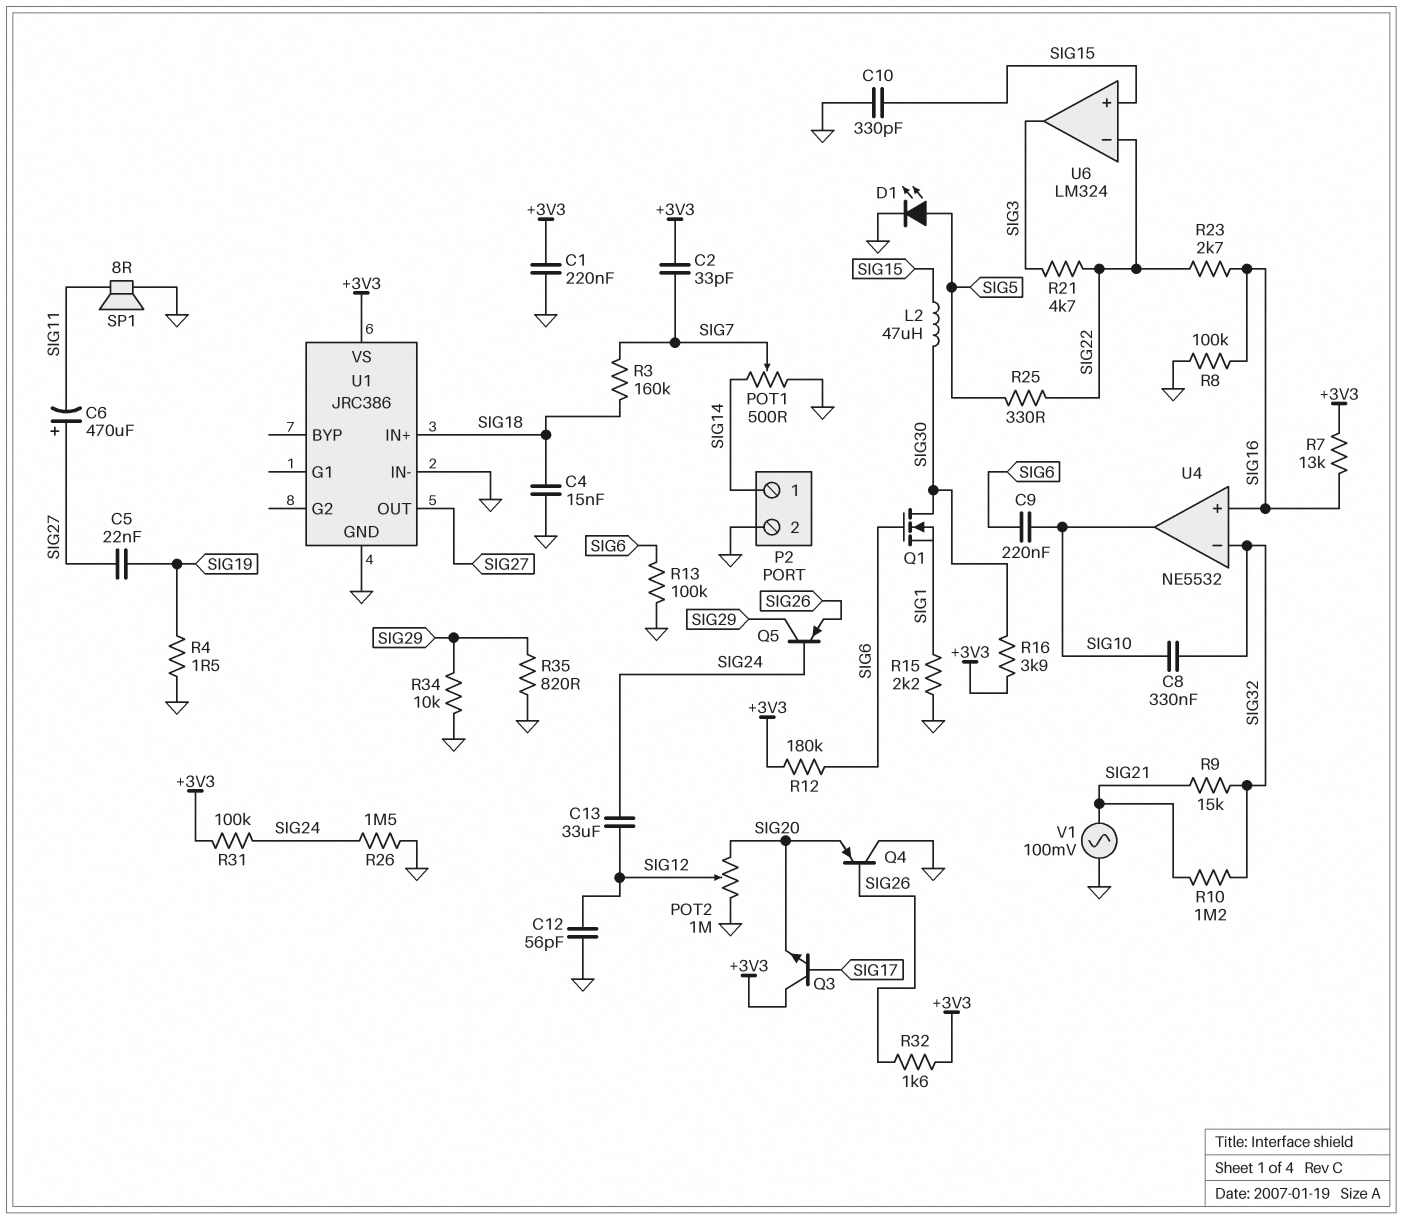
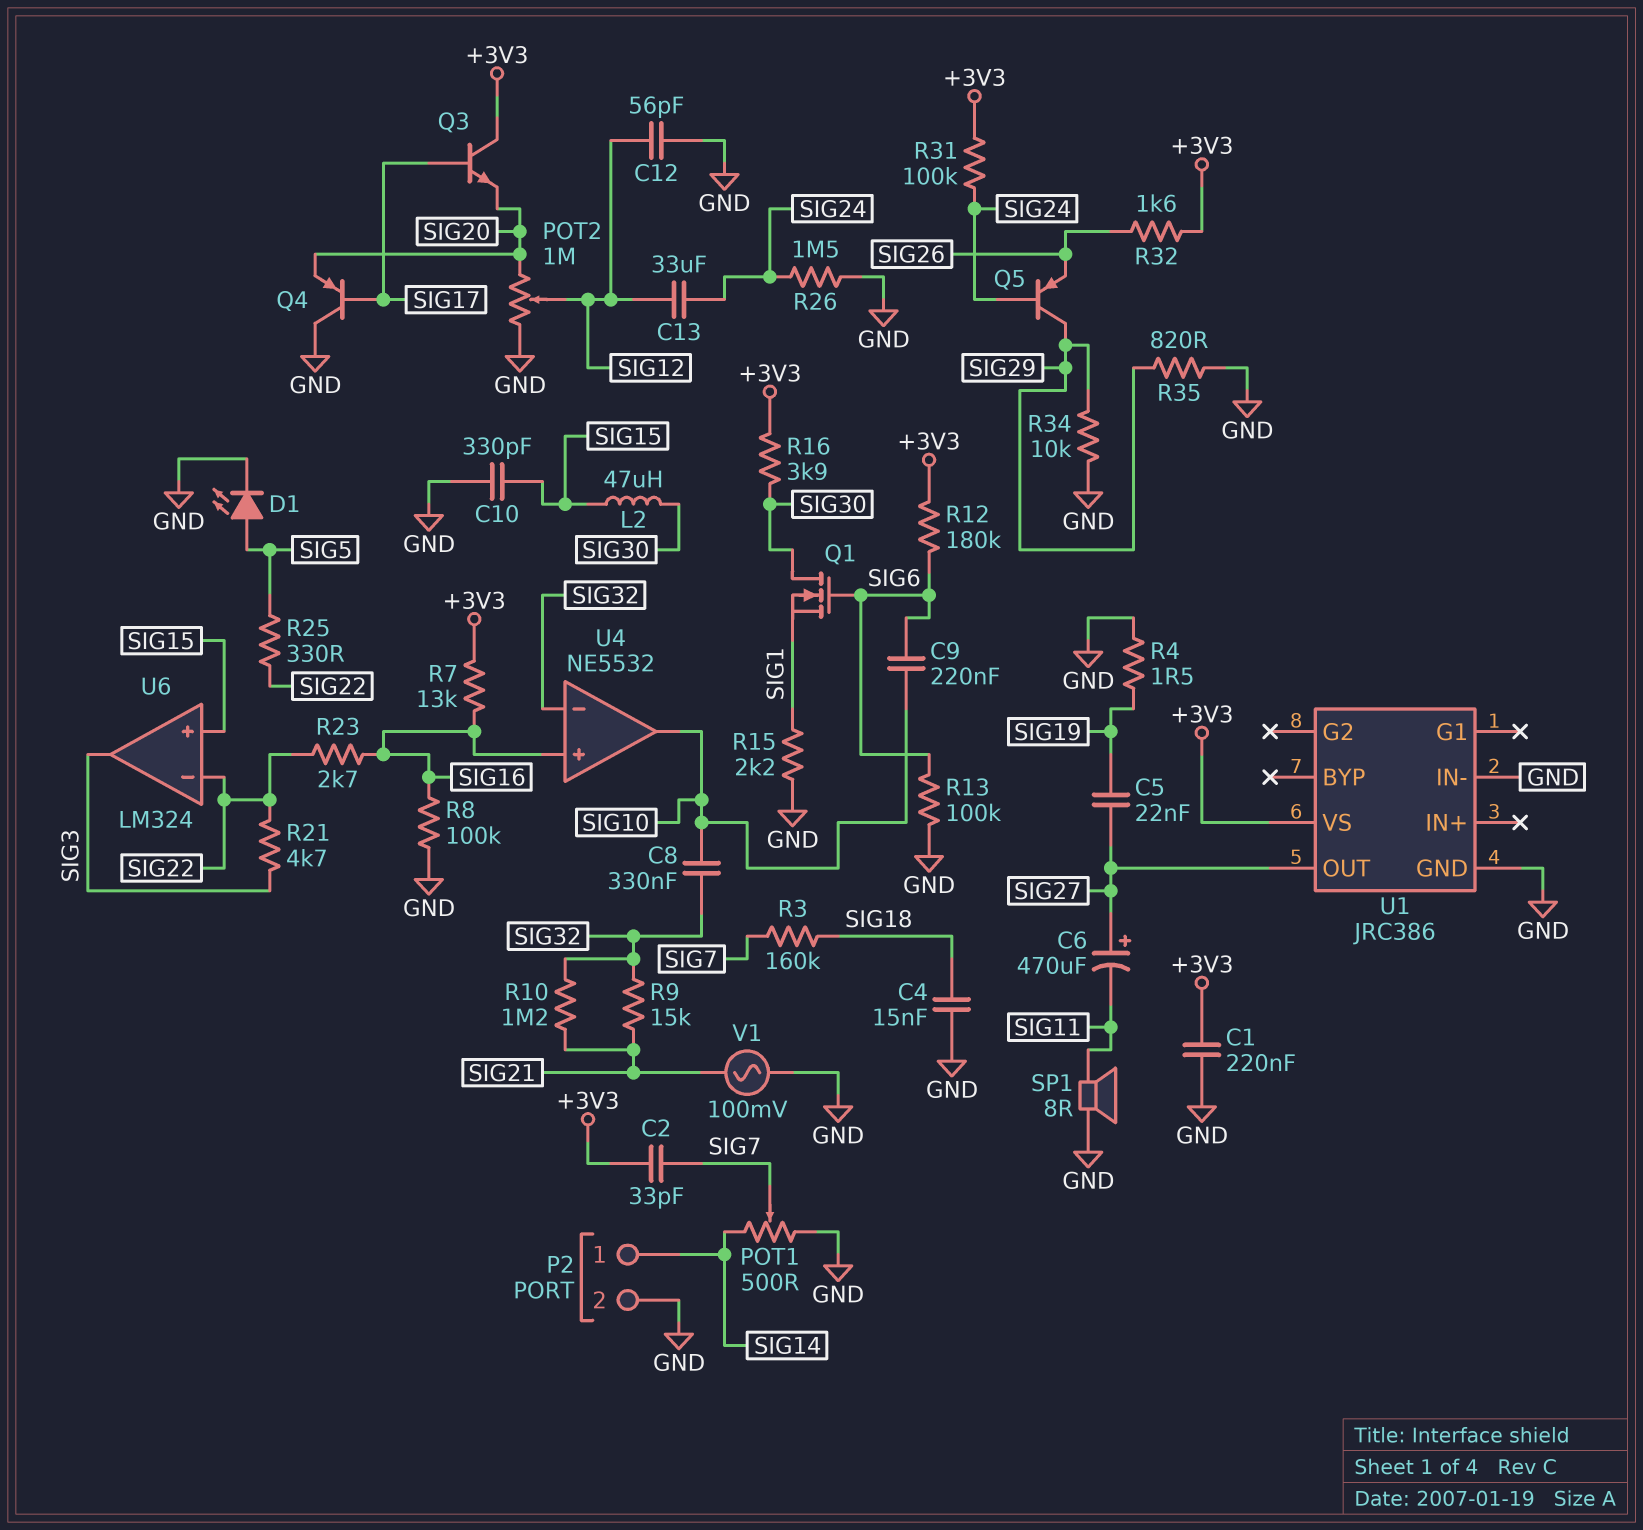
Q4: PNP (B SIG26, C GND, E SIG20) -> PNP (B SIG17, C GND, E SIG20)
U1 pin IN+: SIG18 -> none

